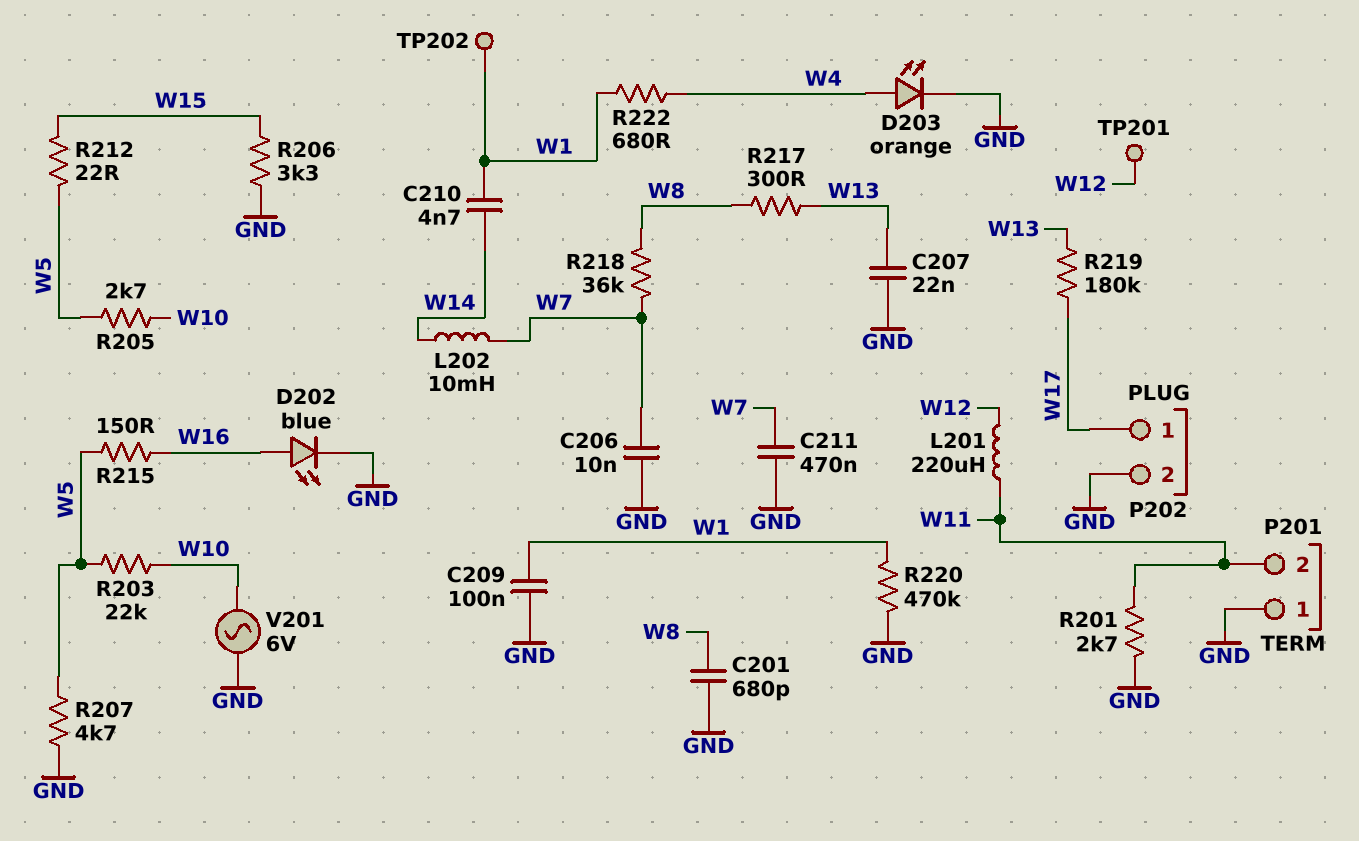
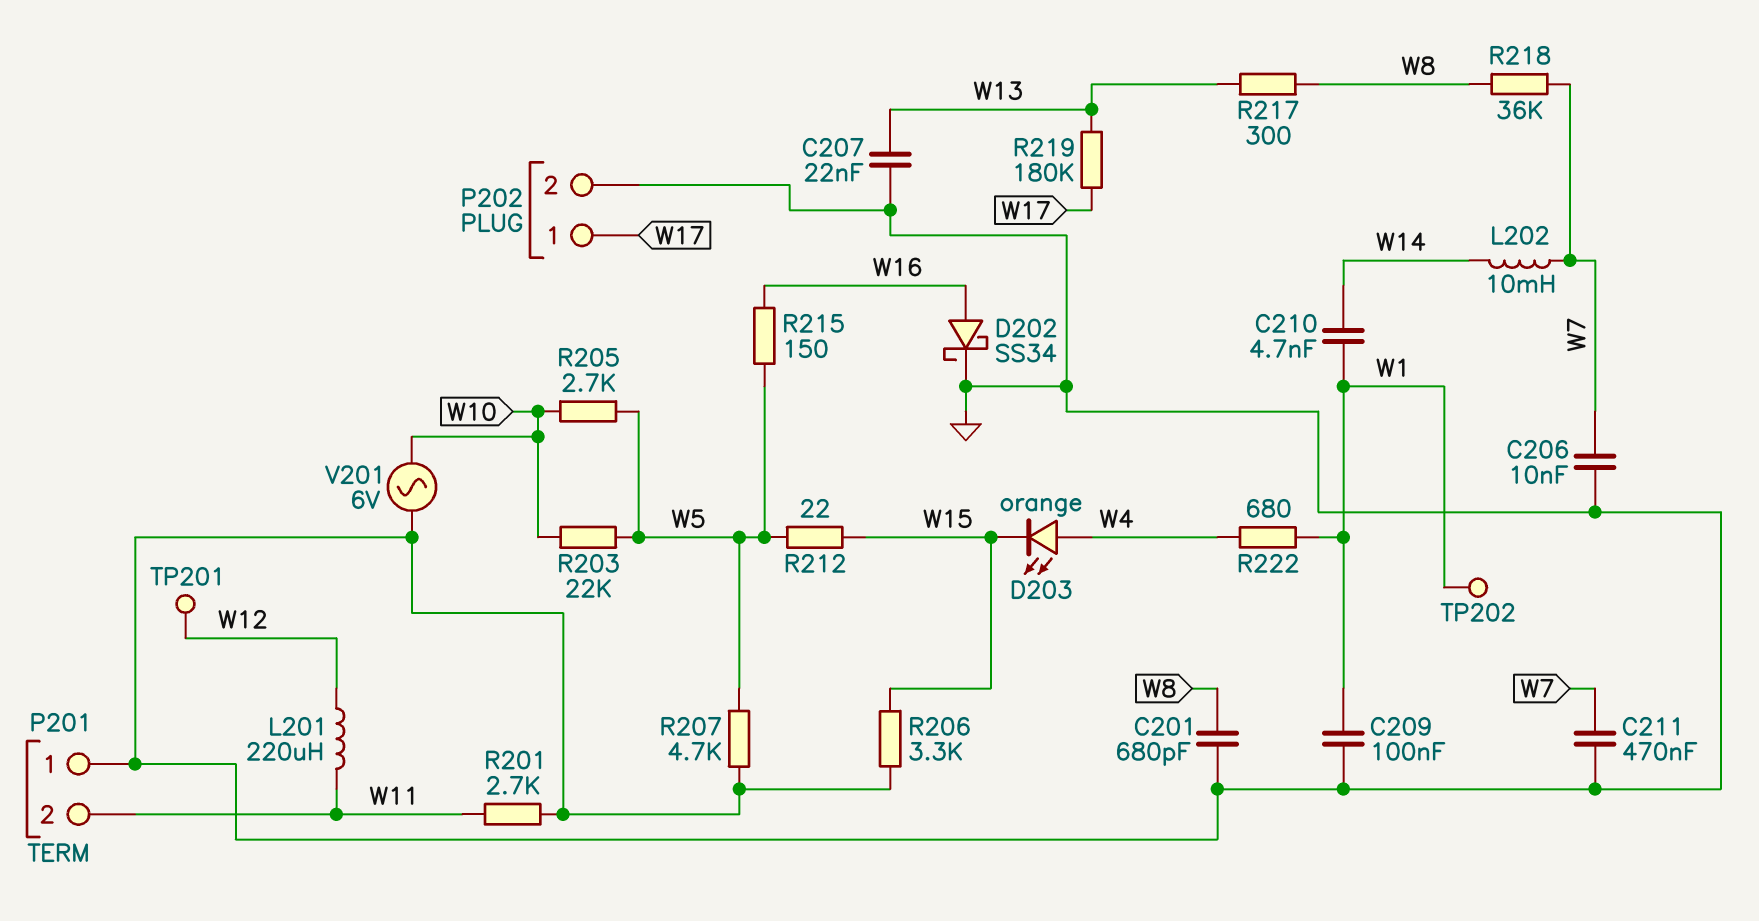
D202: LED blue (A W16, K GND) -> schottky SS34 (A W16, K GND)
D203: LED orange (A W4, K GND) -> LED orange (A W4, K W15)
R220: 470k (GND, W1) -> none

